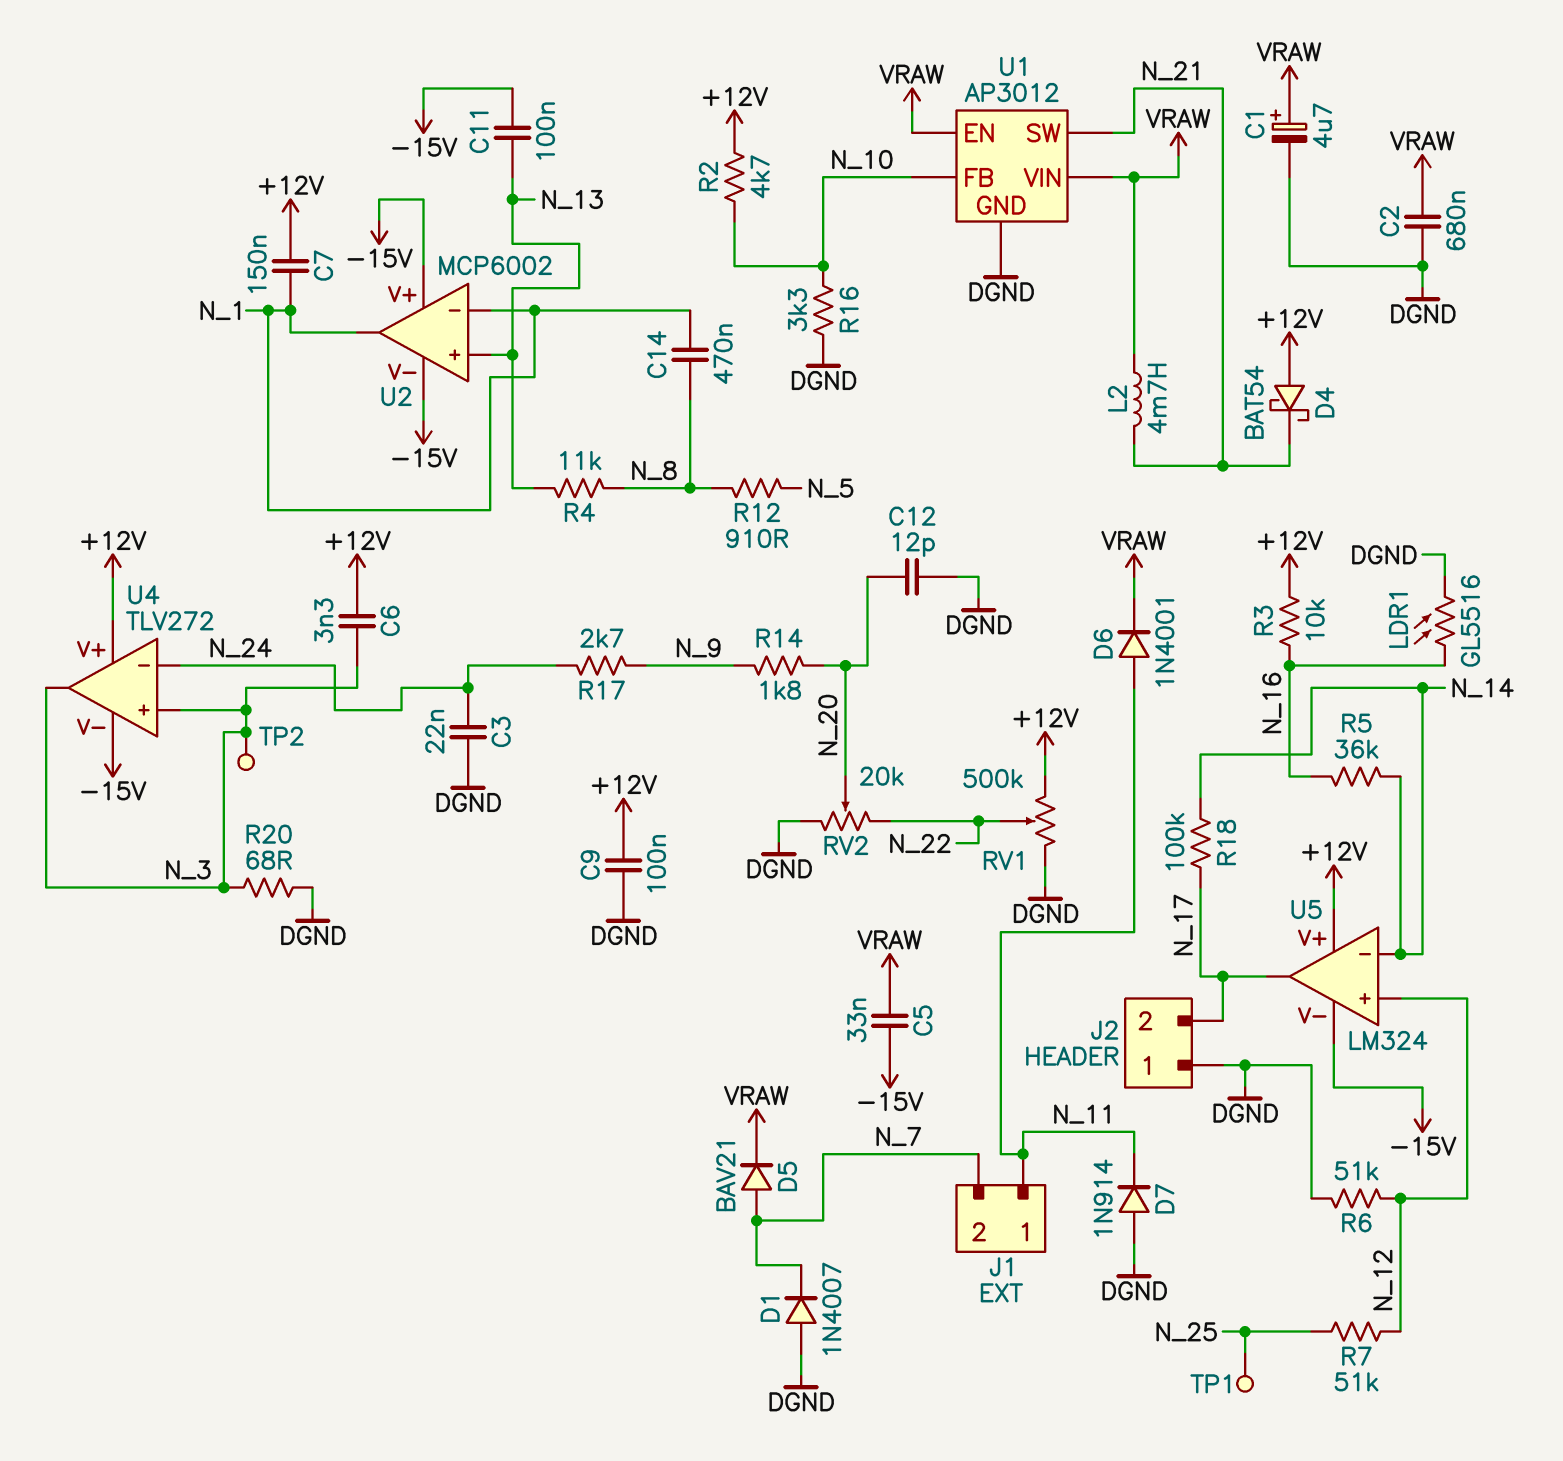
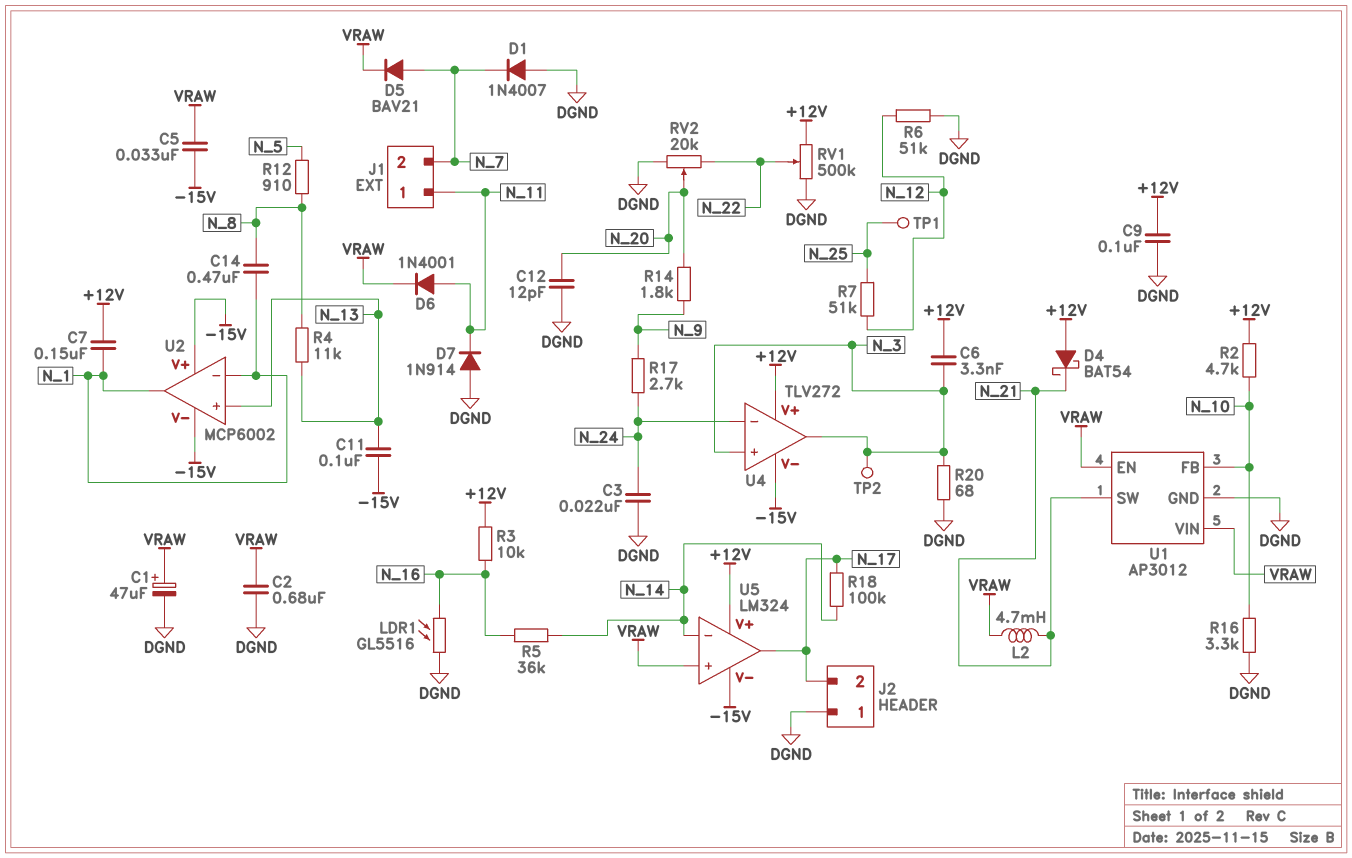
C1: 4.7uF (plus VRAW, minus DGND) -> 47uF (plus VRAW, minus DGND)
U5 pin in+: N_12 -> VRAW

